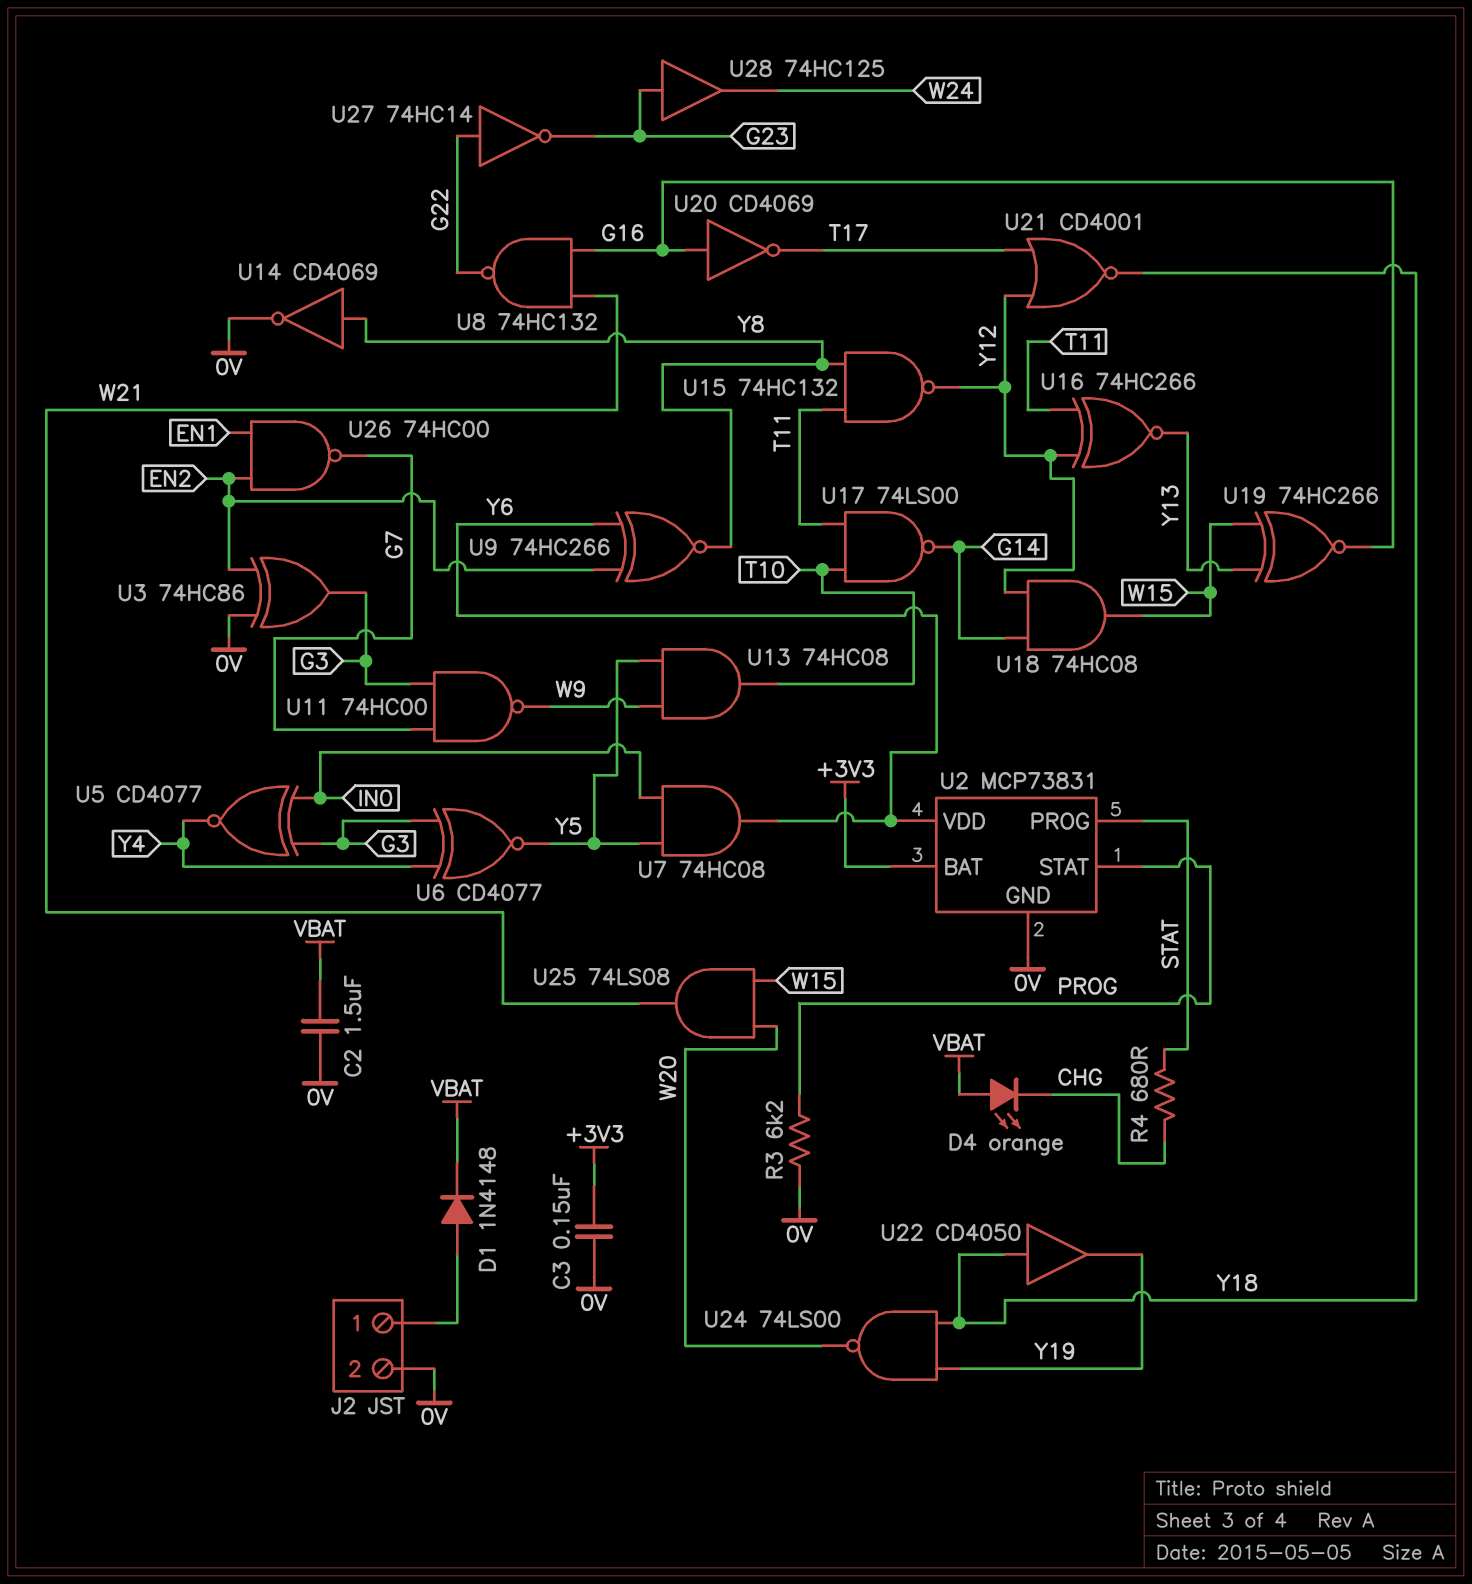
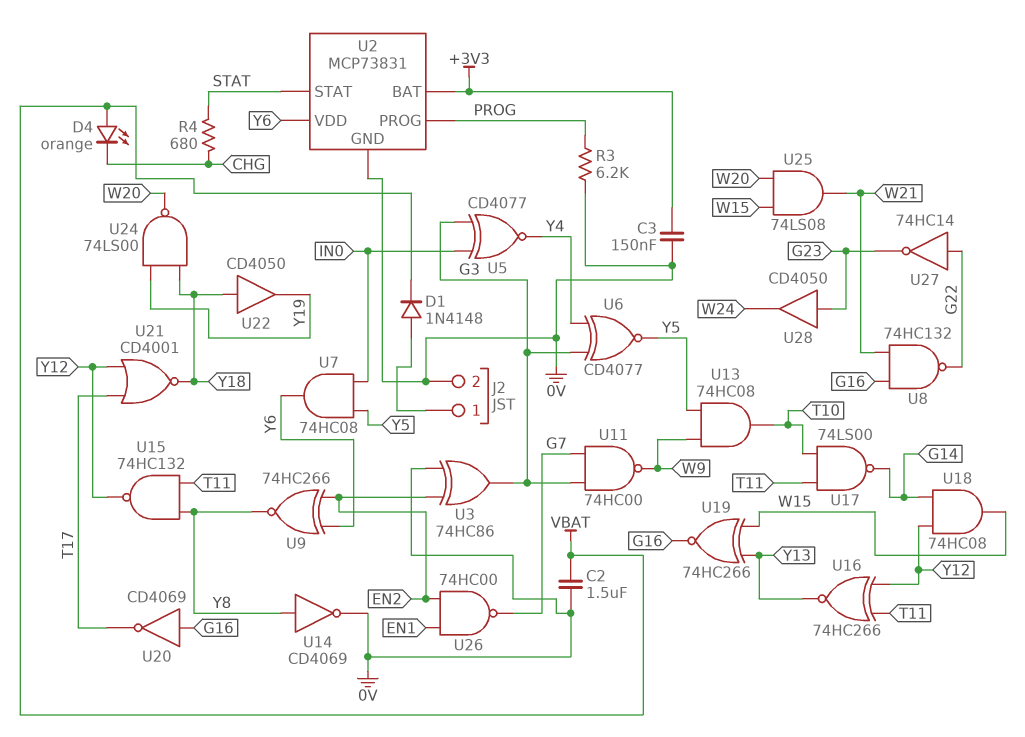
U2 pin PROG: STAT -> PROG
U2 pin STAT: PROG -> STAT
U28: buffer 74HC125 (in G23, out W24) -> buffer CD4050 (in G23, out W24)

